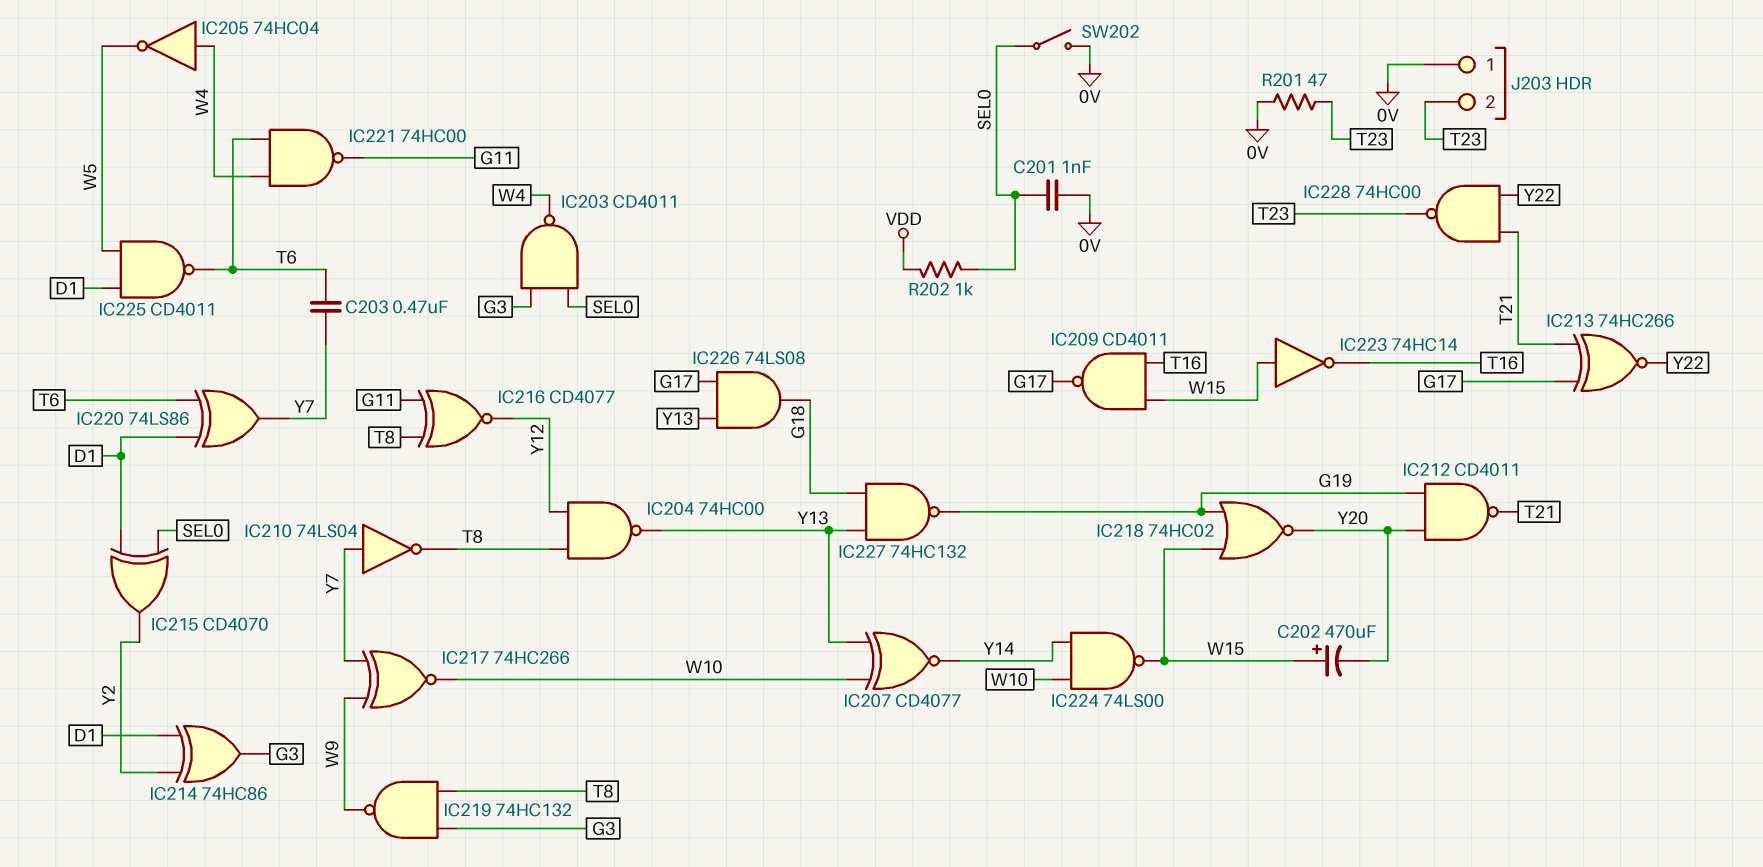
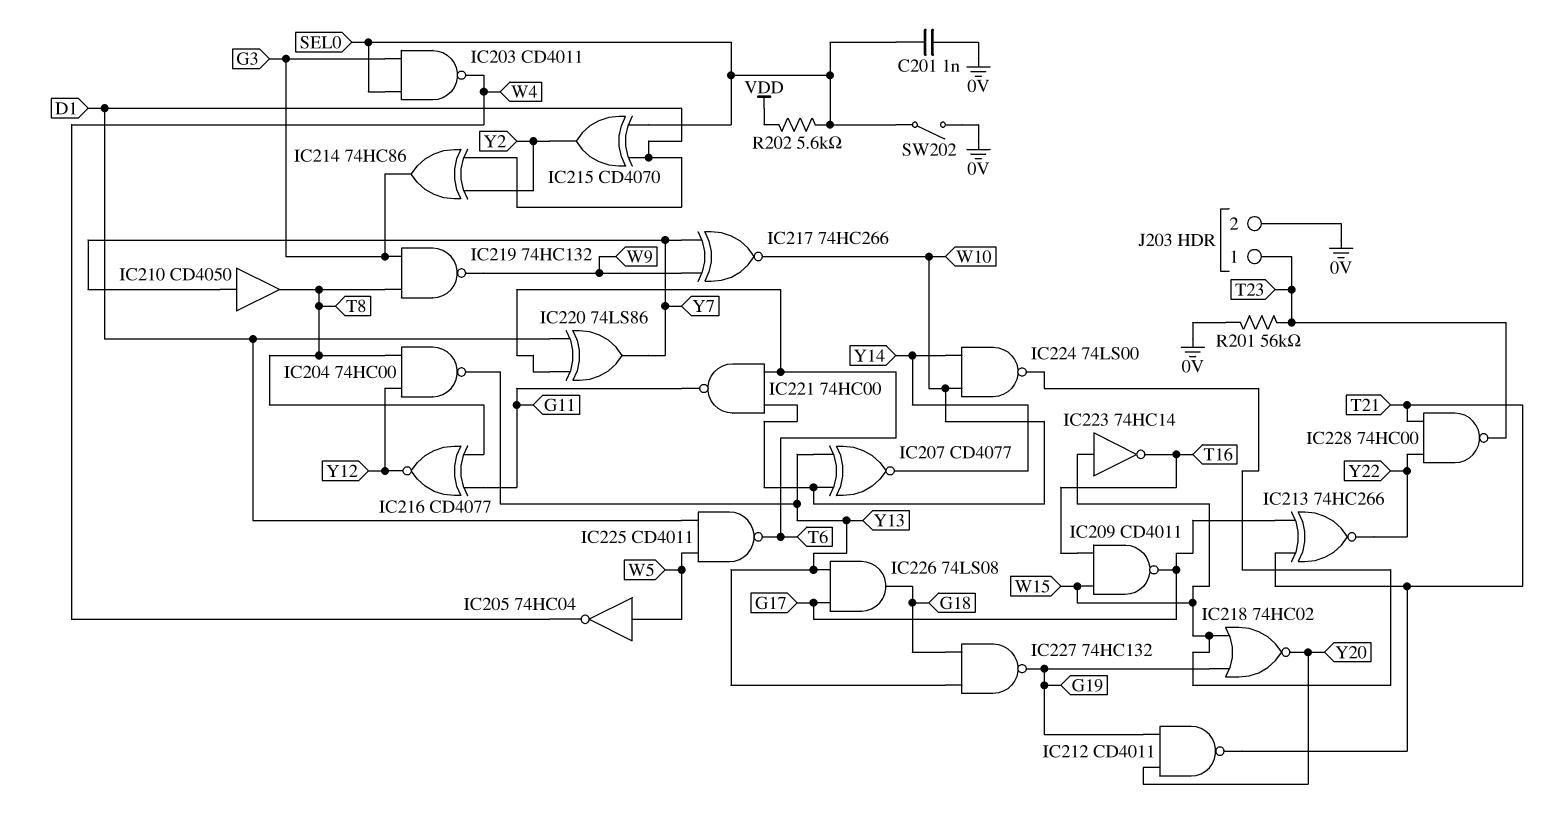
C202: 470uF (plus W15, minus Y20) -> none
C203: 470nF (T6, Y7) -> none
IC205: NOT 74HC04 (in W4, out W5) -> NOT 74HC04 (in W5, out W4)
IC210: NOT 74LS04 (in Y7, out T8) -> buffer CD4050 (in Y7, out T8)
IC221: NAND 74HC00 (in T6, in W4, out G11) -> NAND 74HC00 (in T6, in W10, out G11)
J203 pin 1: 0V -> T23
J203 pin 2: T23 -> 0V
R201: 47 (0V, T23) -> 56k (0V, T23)
R202: 1k (SEL0, VDD) -> 5.6k (SEL0, VDD)

